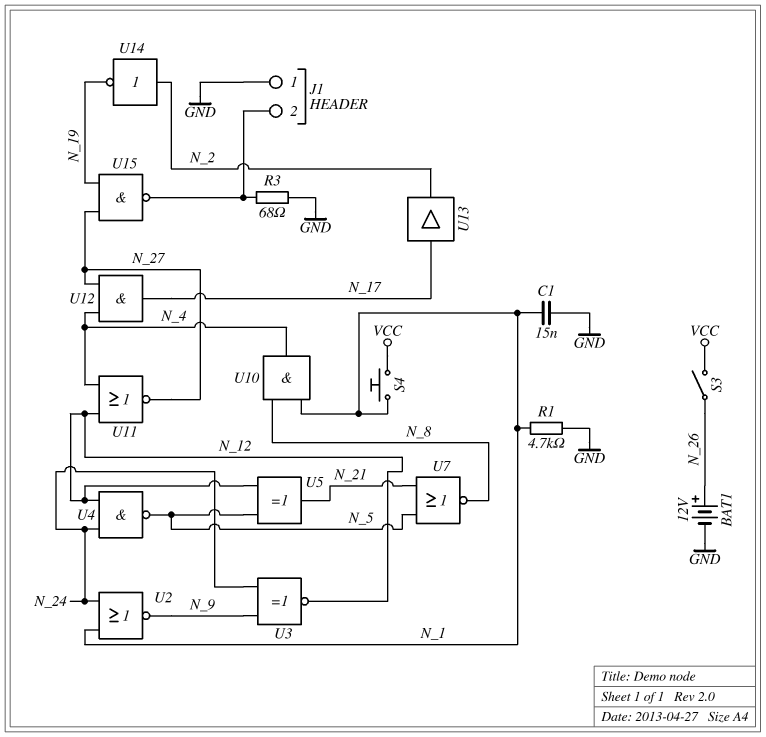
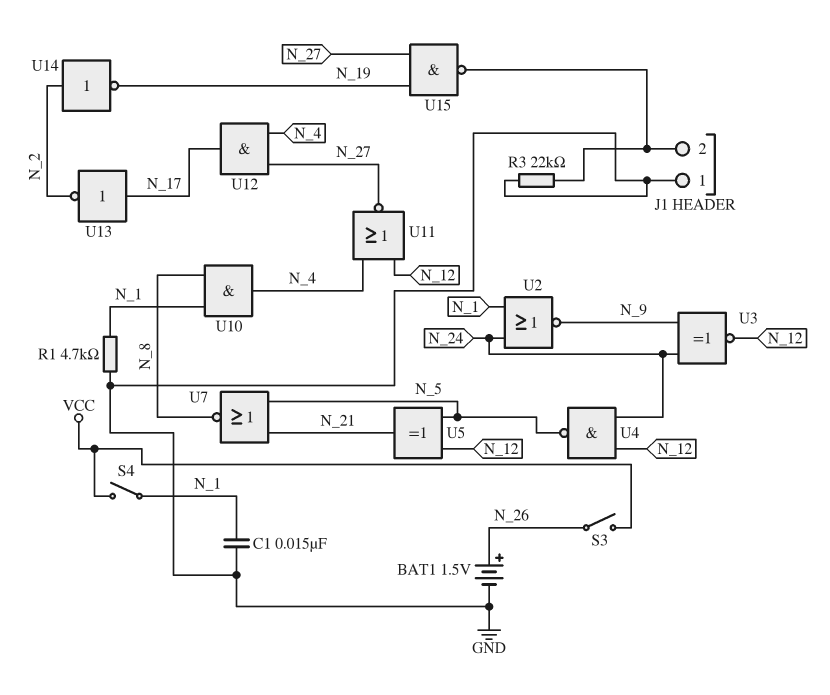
BAT1: 12V (plus N_26, minus GND) -> 1.5V (plus N_26, minus GND)
R3: 68 (GND, J1/2) -> 22k (GND, J1/2)
S4: button (N_1, VCC) -> switch (N_1, VCC)
U13: buffer (in N_17, out N_2) -> NOT (in N_17, out N_2)

